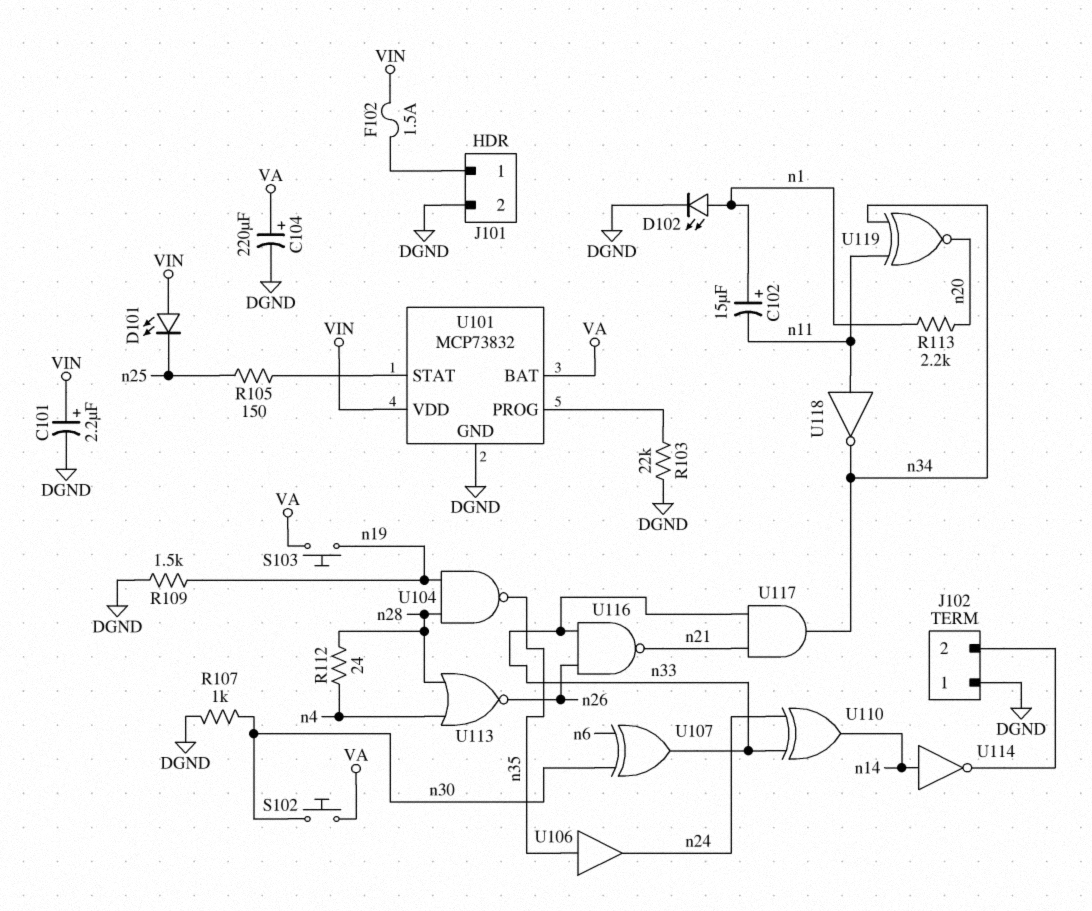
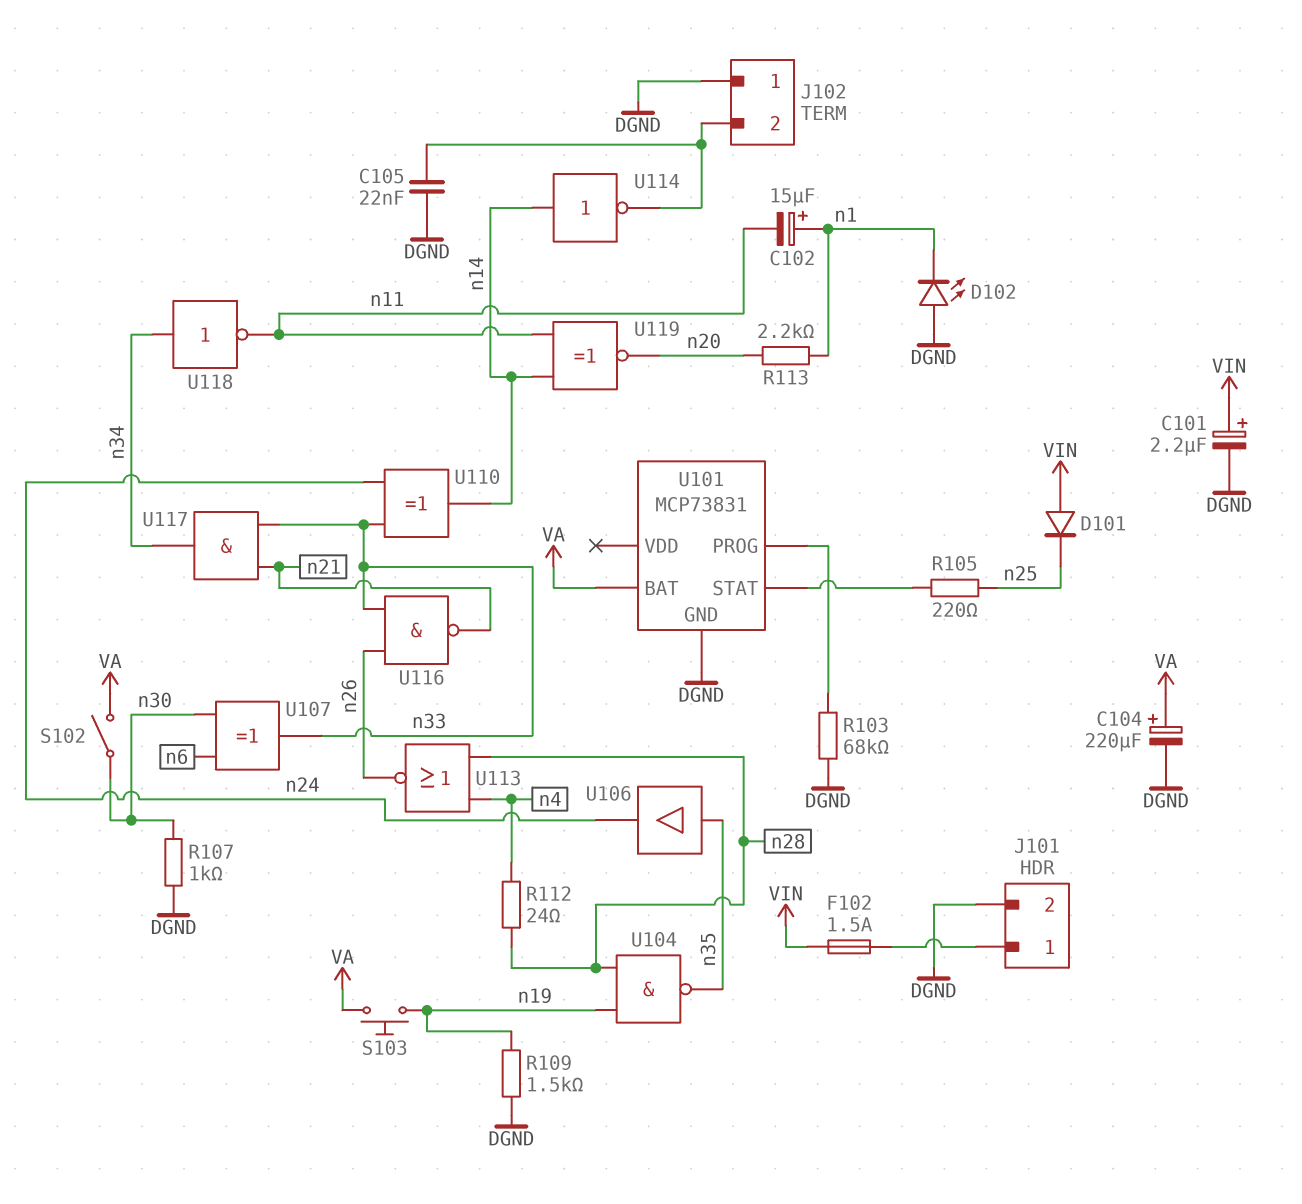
C105: none -> 22nF (DGND, J102/2)
D101: LED (A VIN, K n25) -> diode (A VIN, K n25)
D102: LED (A n1, K DGND) -> LED (A DGND, K n1)
R103: 22k (DGND, U101/PROG) -> 68k (DGND, U101/PROG)
R105: 150 (U101/STAT, n25) -> 220 (U101/STAT, n25)
S102: button (VA, n30) -> switch (VA, n30)
U101: MCP73832 -> MCP73831
U101 pin VDD: VIN -> none
U118: NOT (in n11, out n34) -> NOT (in n34, out n11)
U119: XNOR (in n11, in n34, out n20) -> XNOR (in n11, in n14, out n20)

